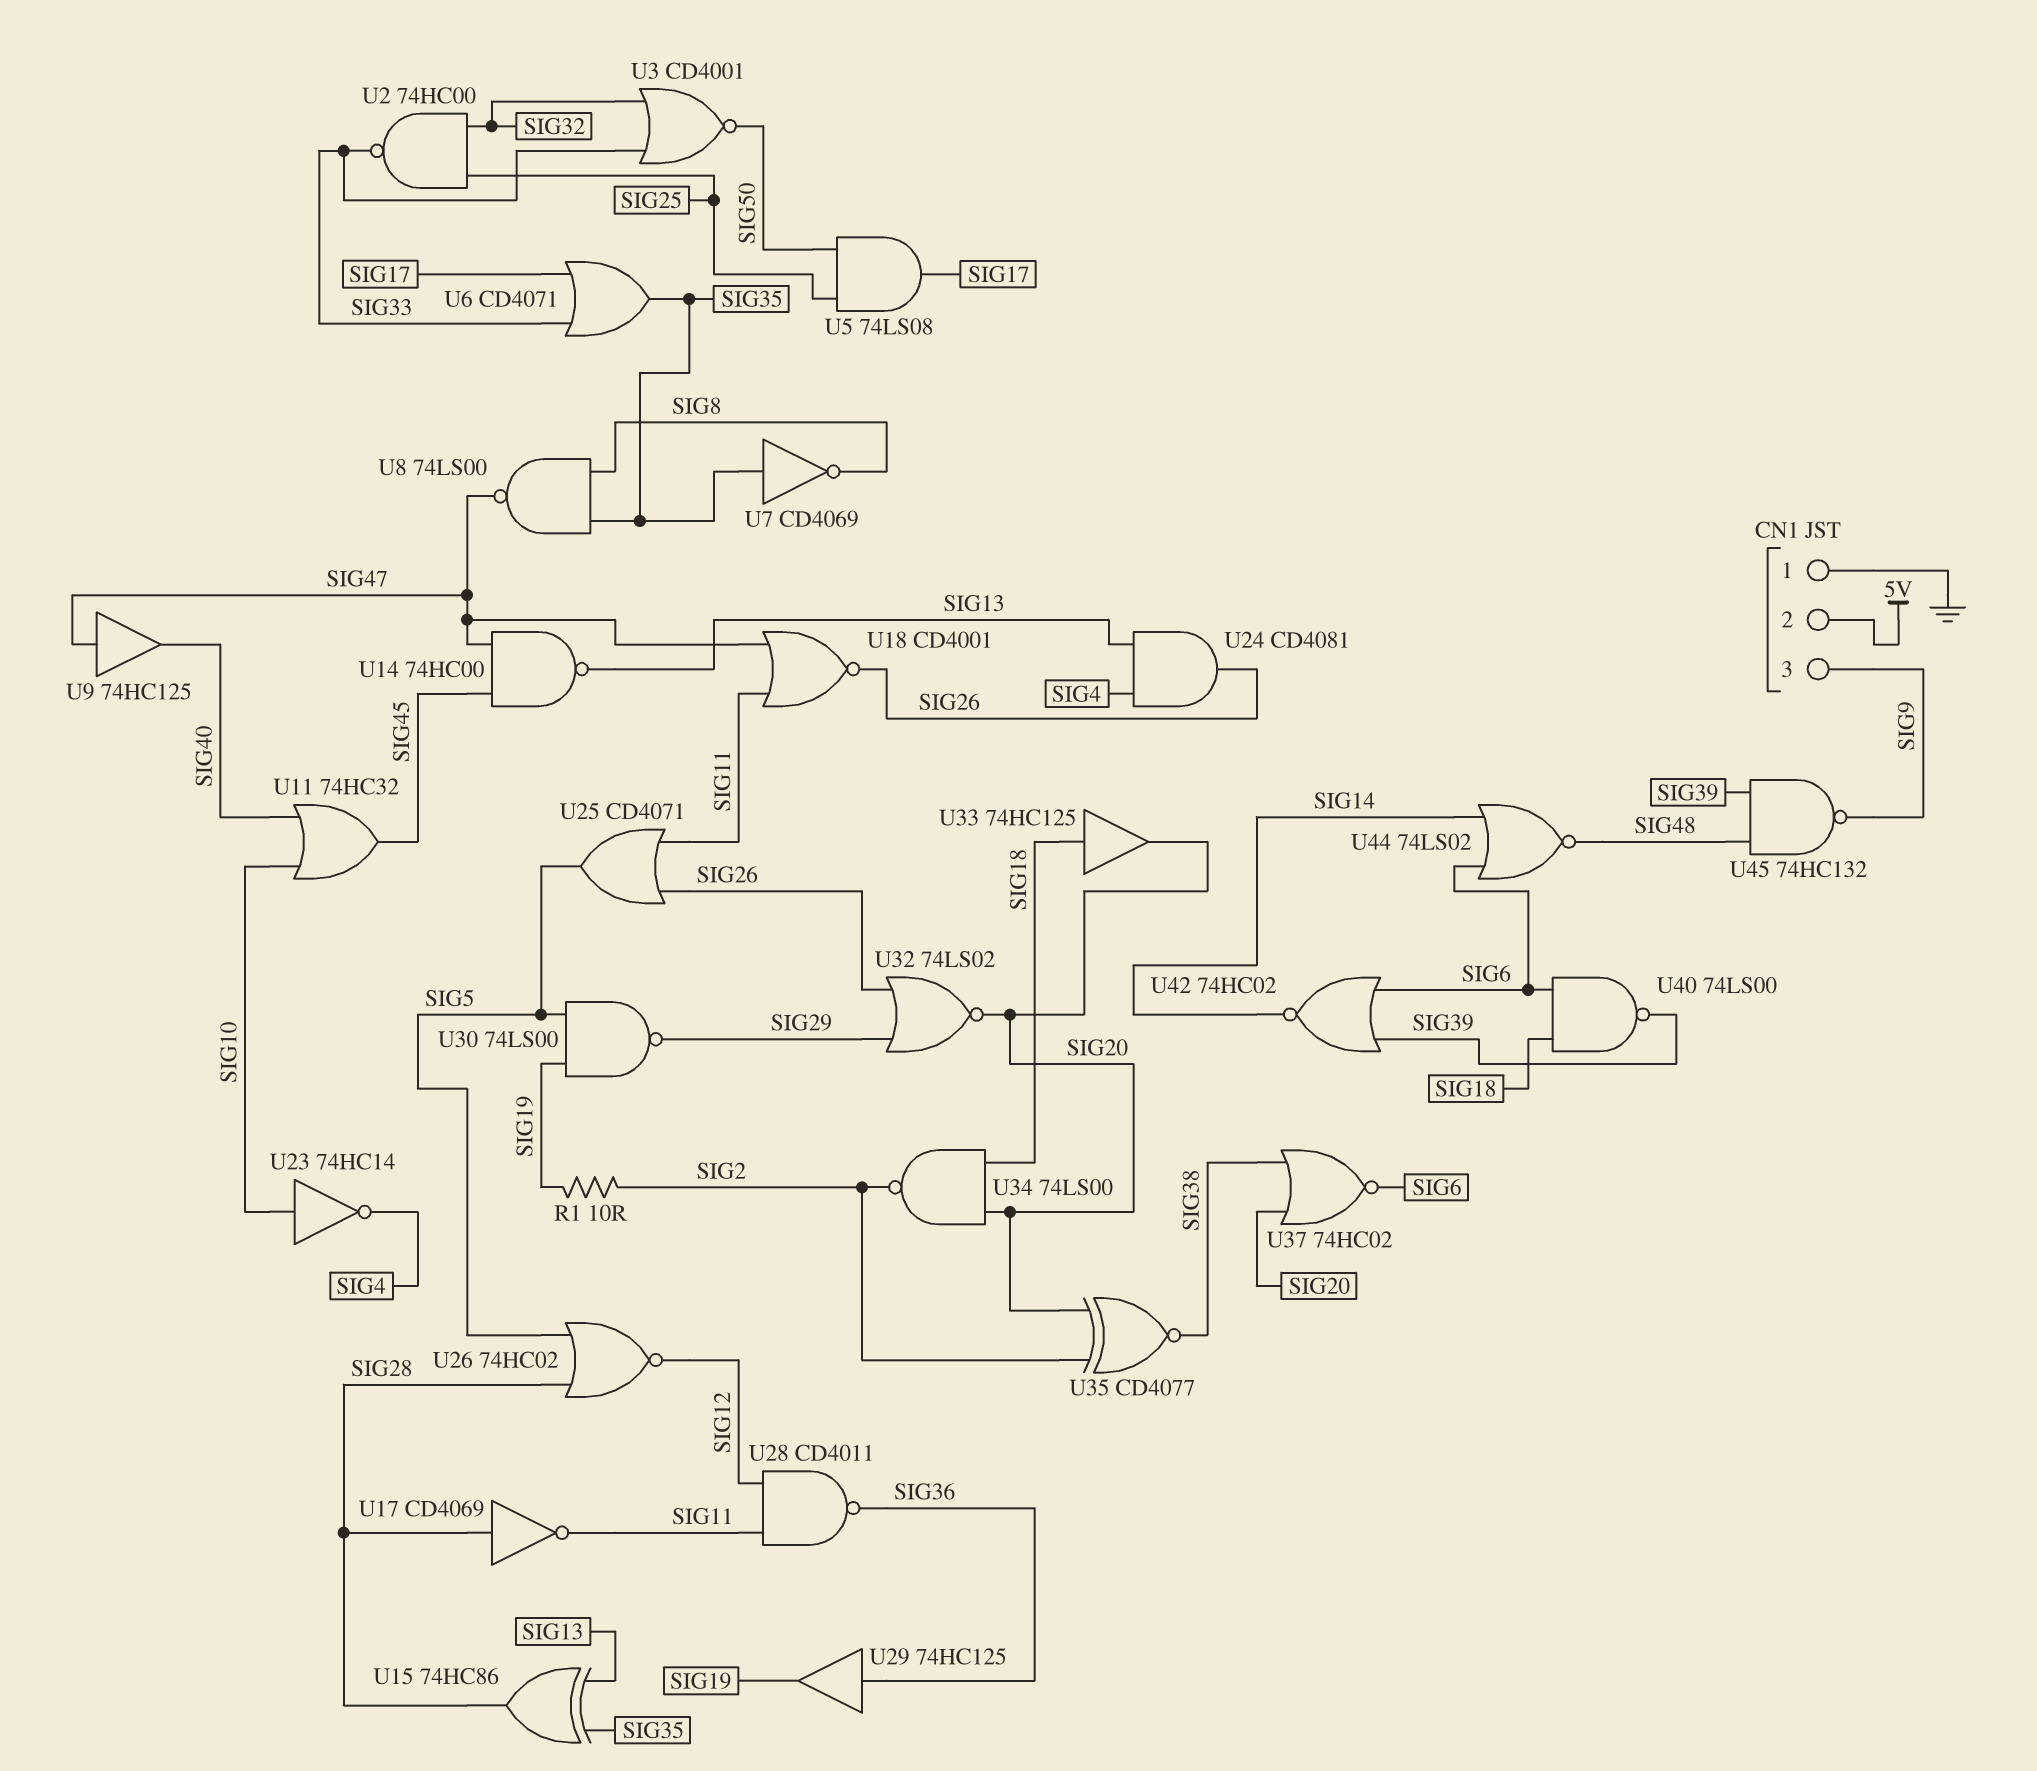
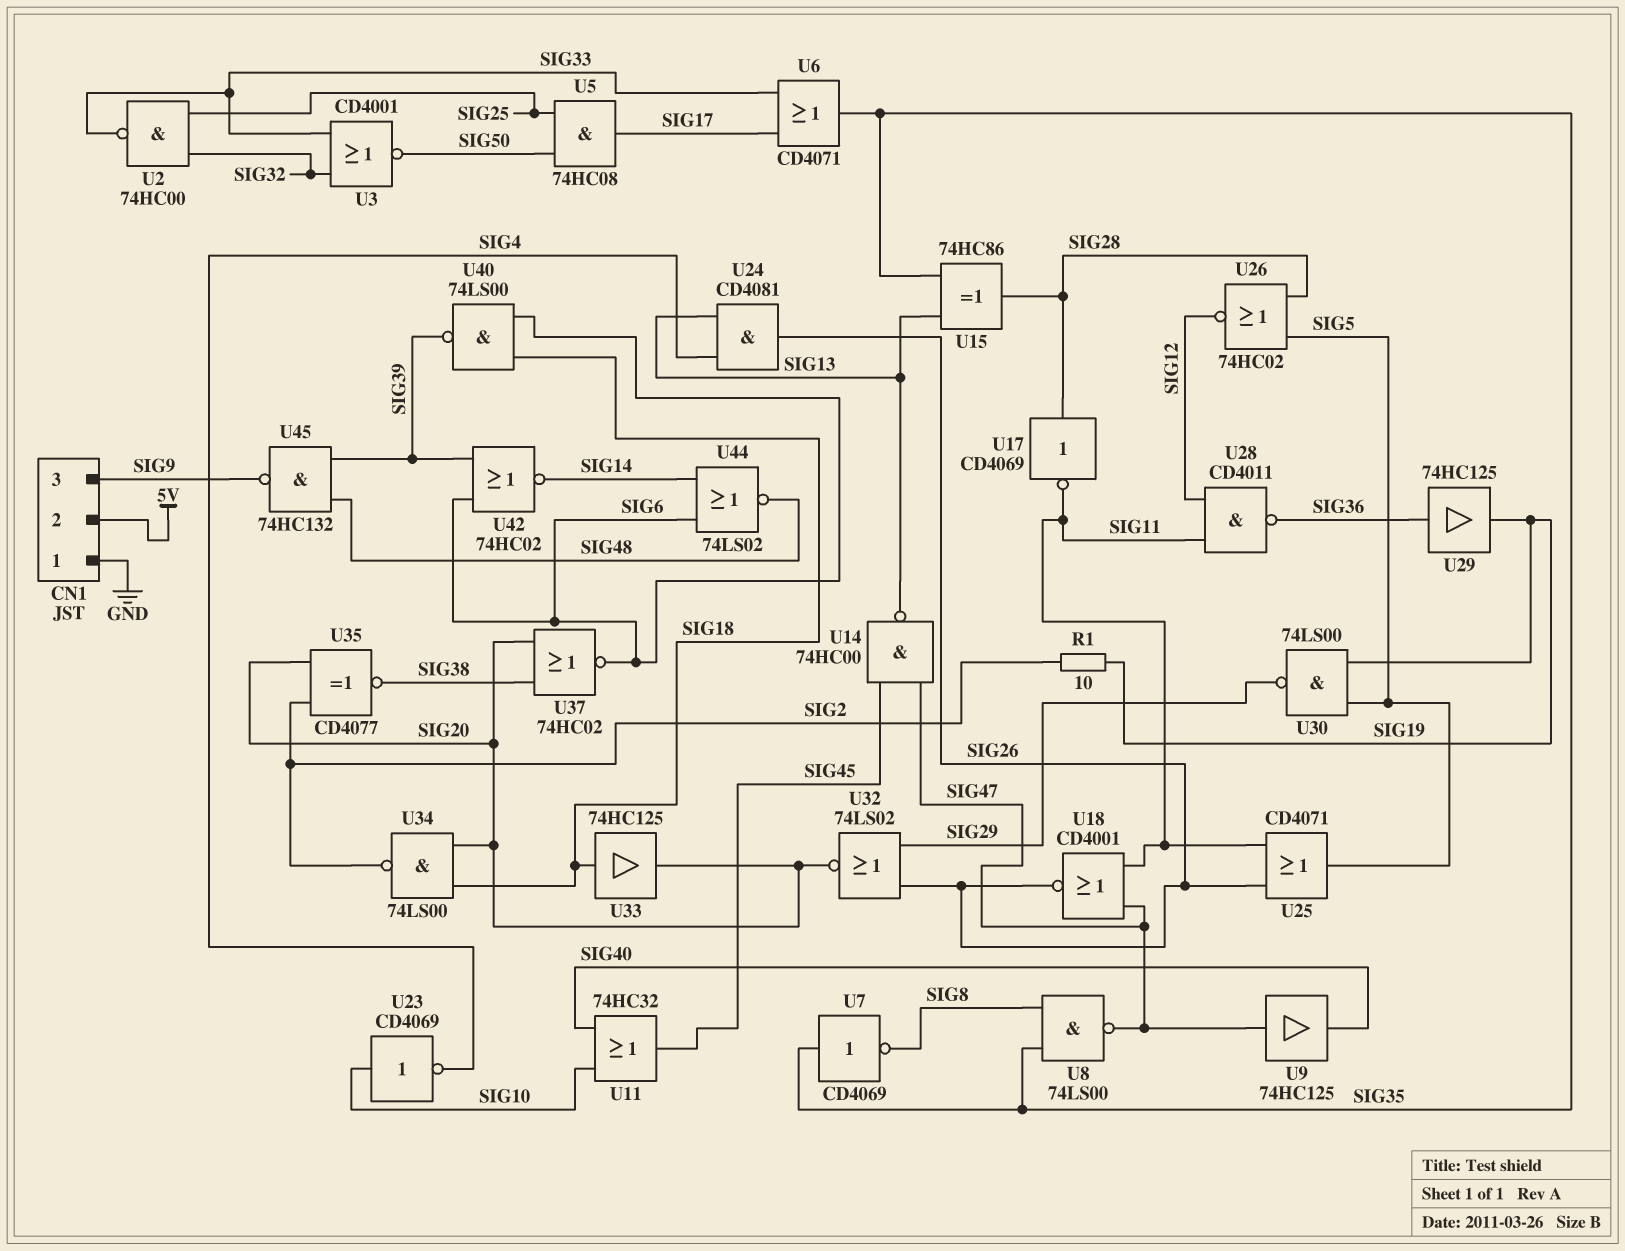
U5: AND 74LS08 (in SIG25, in SIG50, out SIG17) -> AND 74HC08 (in SIG25, in SIG50, out SIG17)
U23: NOT 74HC14 (in SIG10, out SIG4) -> NOT CD4069 (in SIG10, out SIG4)

